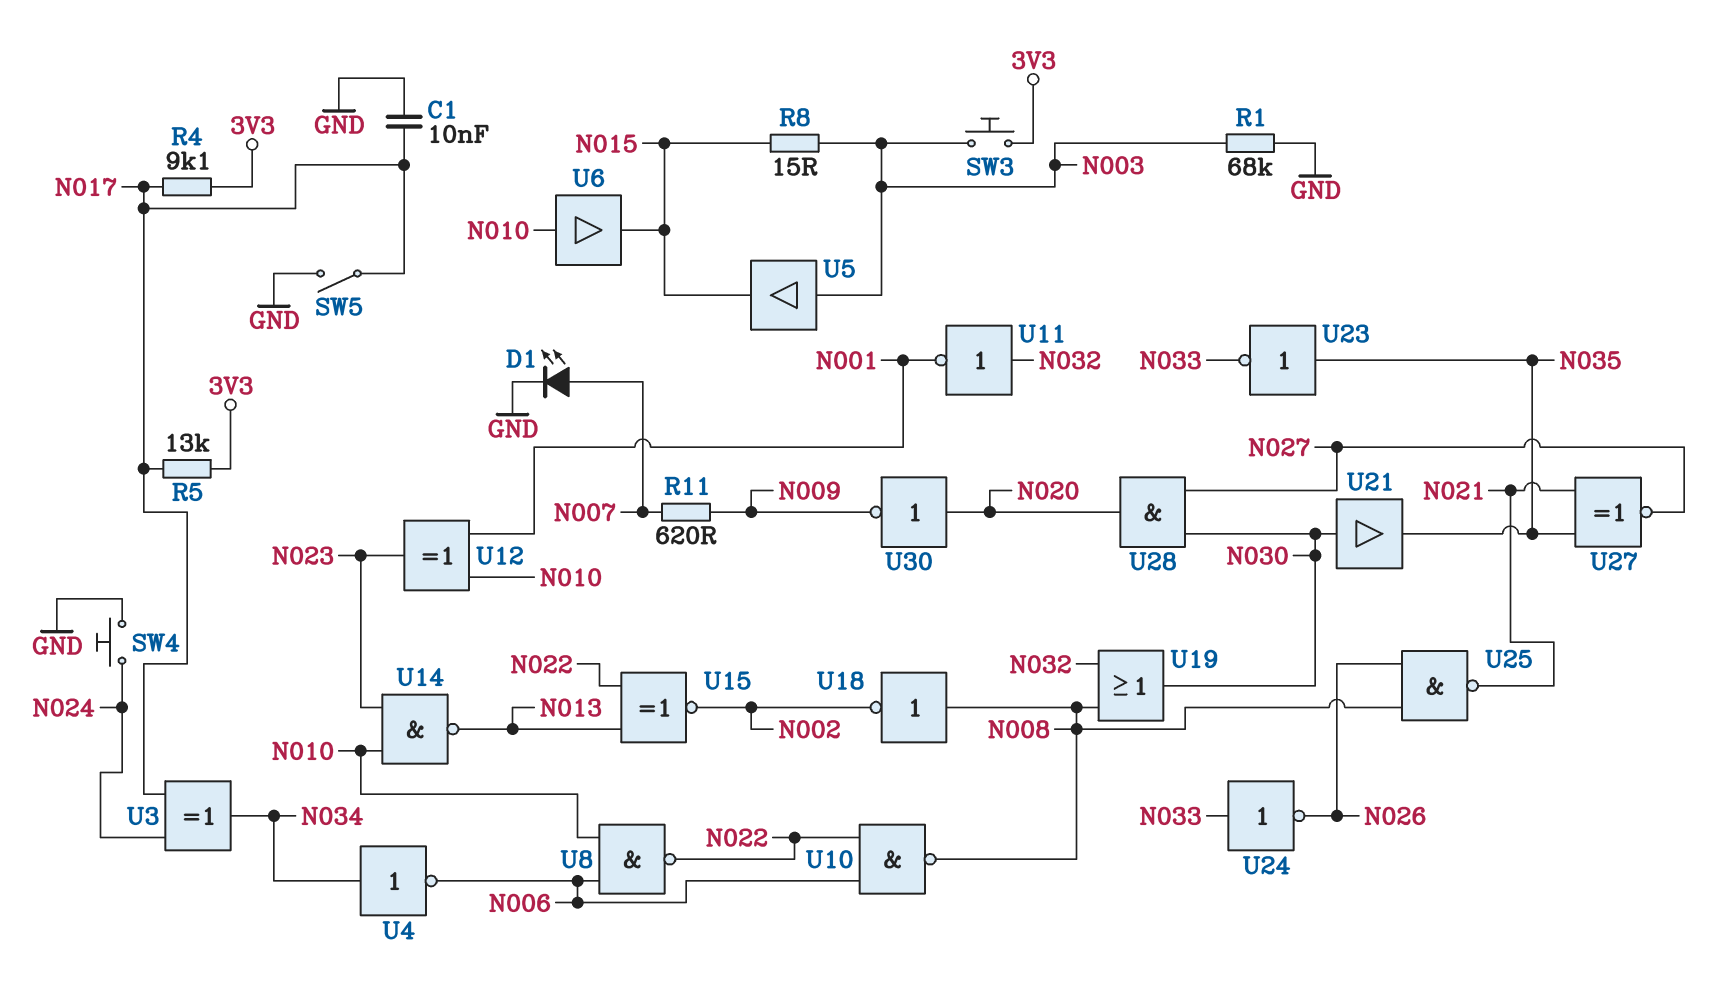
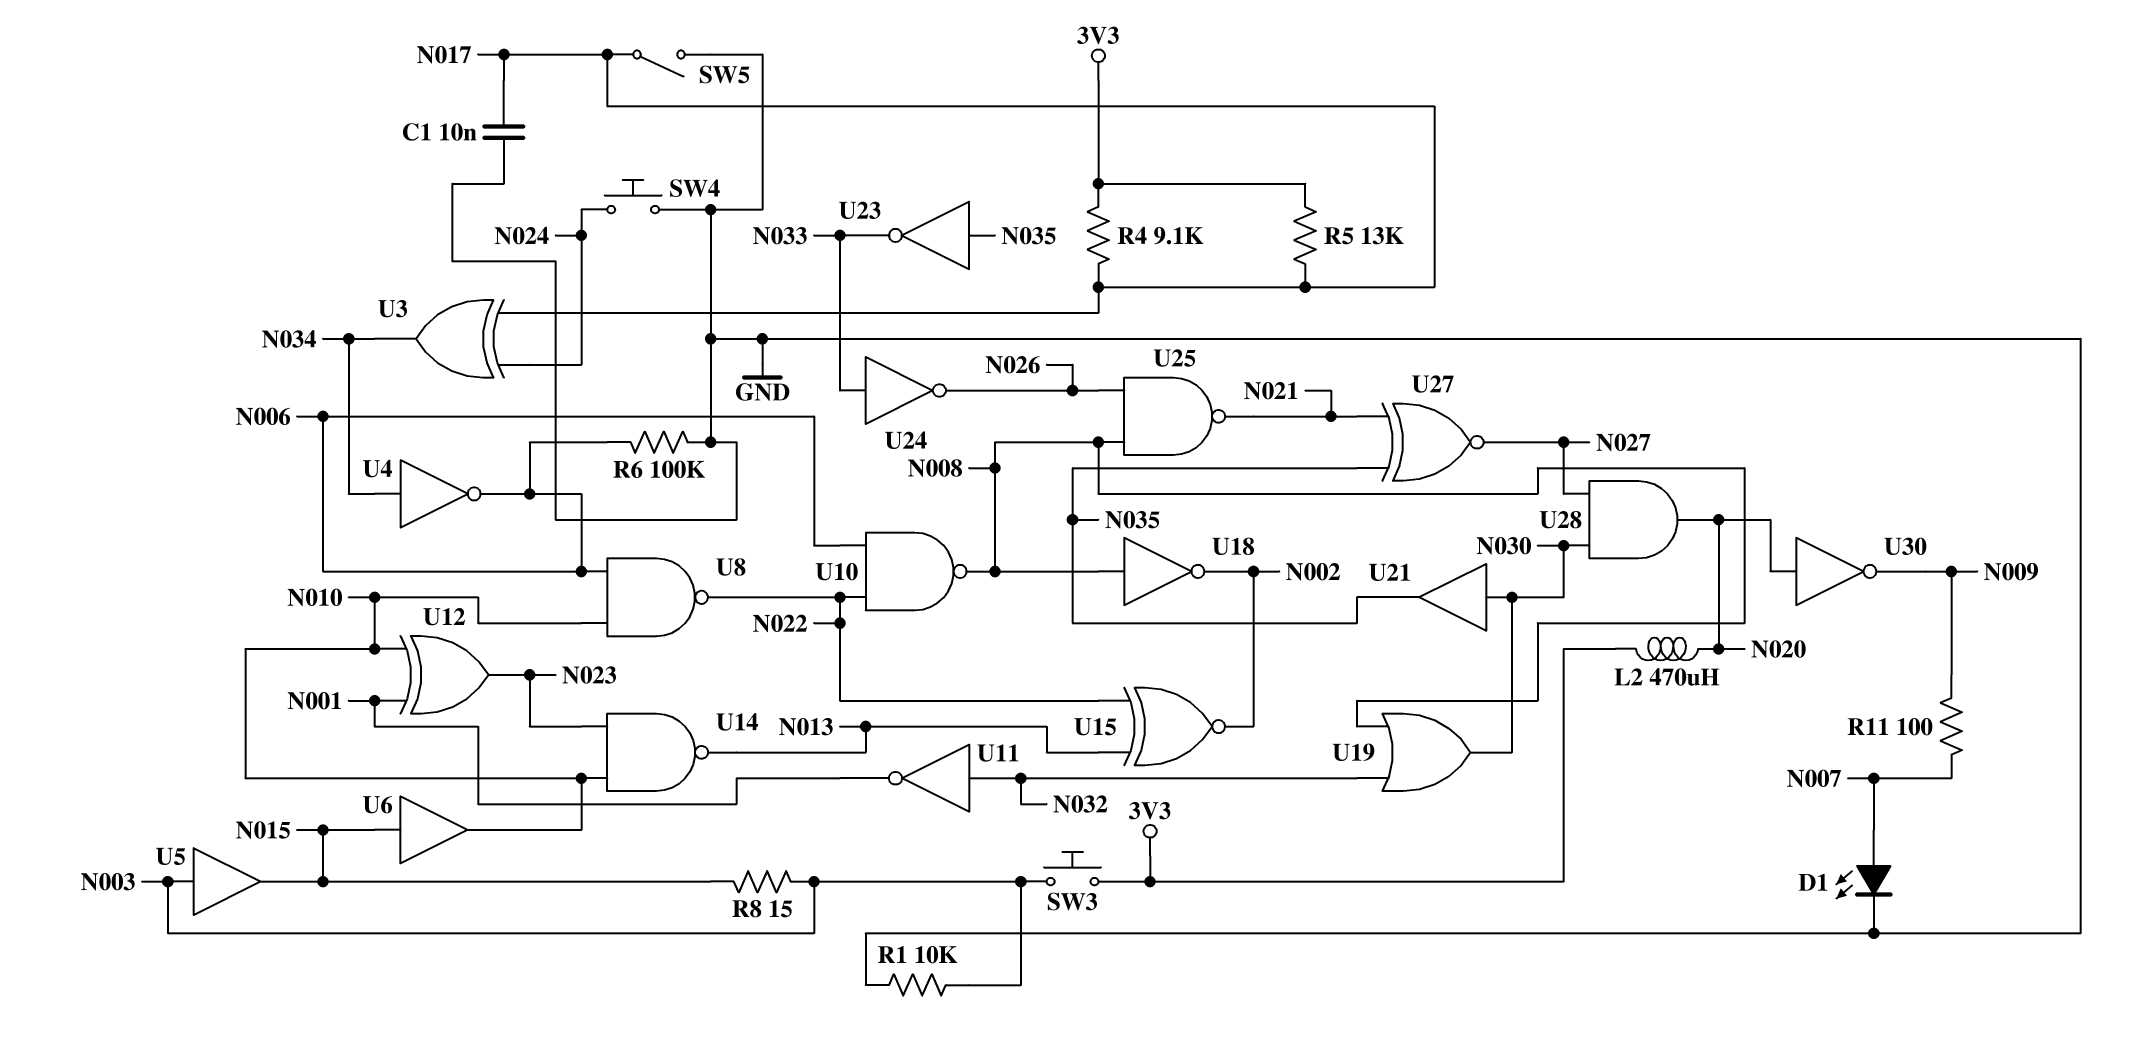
L2: none -> 470uH (3V3, N020)
R1: 68k (GND, N003) -> 10k (GND, N003)
R6: none -> 100k (GND, N006)
R11: 620 (N007, N009) -> 100 (N007, N009)
U6: buffer (in N010, out N015) -> buffer (in N015, out N010)

